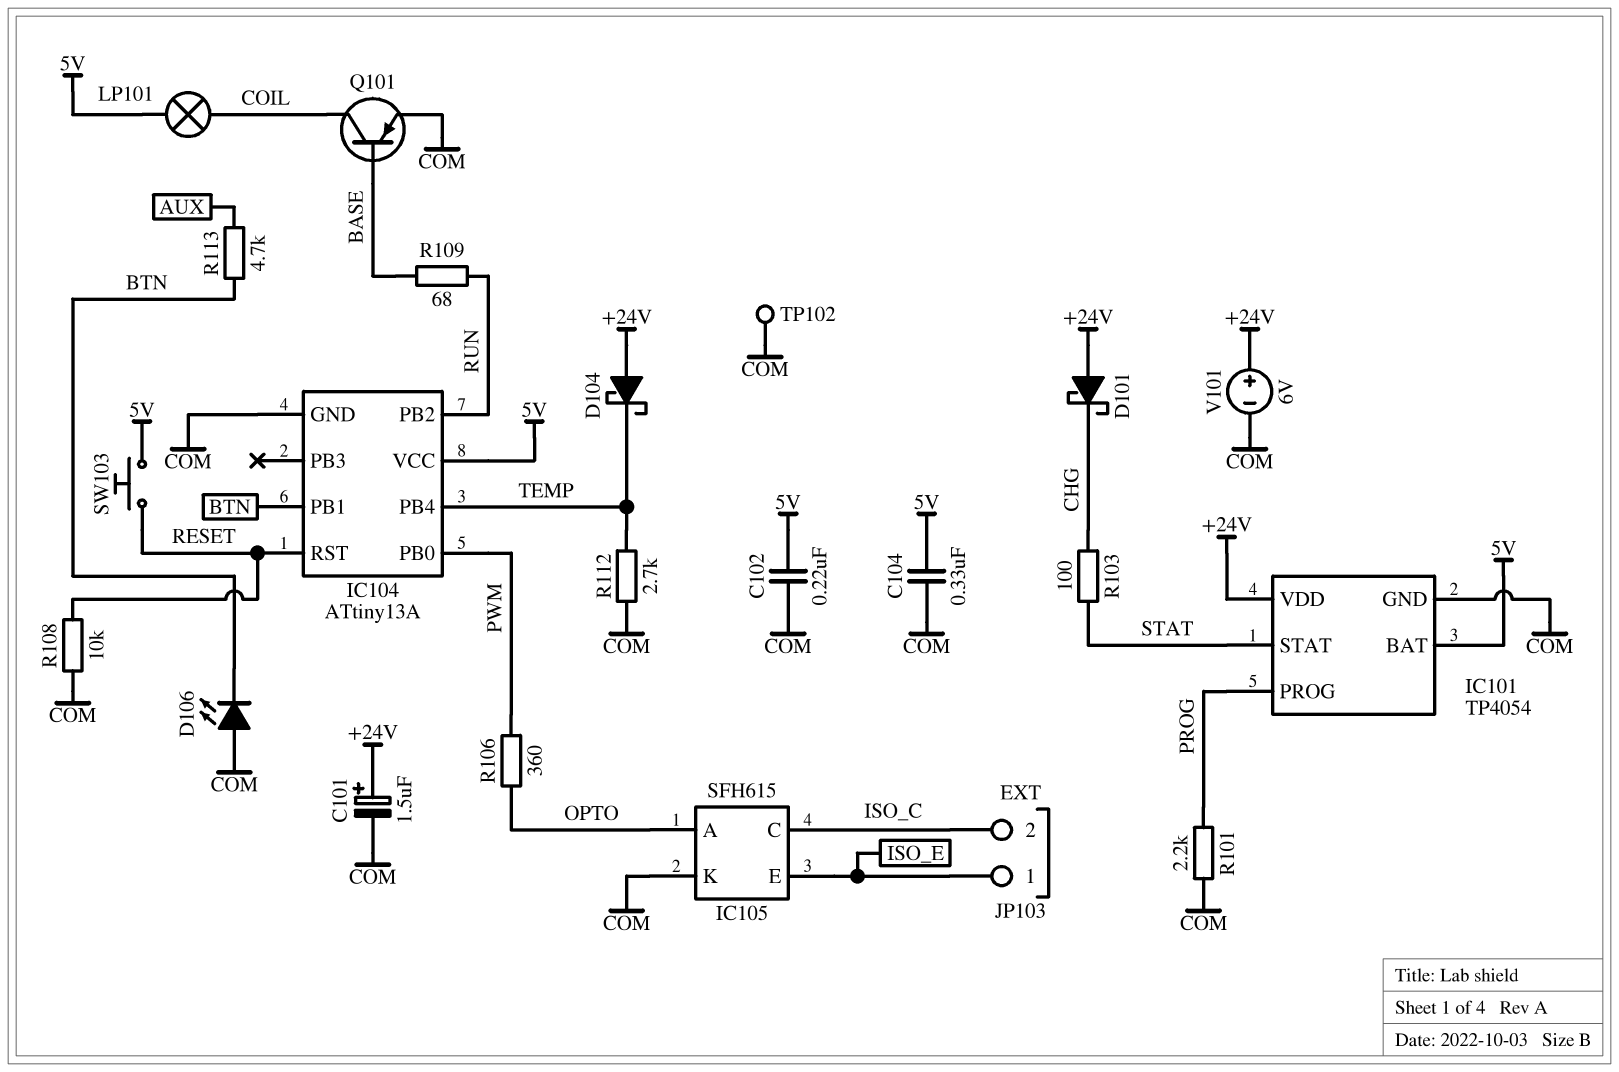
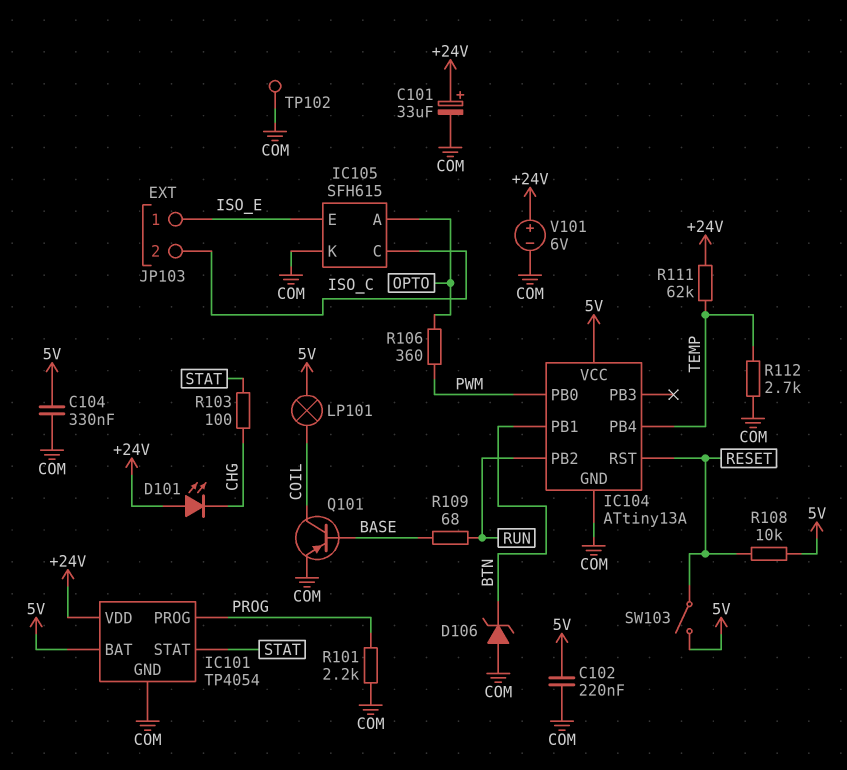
C101: 1.5uF (plus +24V, minus COM) -> 33uF (plus +24V, minus COM)
D101: schottky (A +24V, K CHG) -> LED (A +24V, K CHG)
D104: schottky (A +24V, K TEMP) -> none
D106: LED (A COM, K BTN) -> zener (A COM, K BTN)
R108: 10k (COM, RESET) -> 10k (5V, RESET)
R111: none -> 62k (+24V, TEMP)
R113: 4.7k (AUX, BTN) -> none
SW103: button (5V, RESET) -> switch (5V, RESET)

